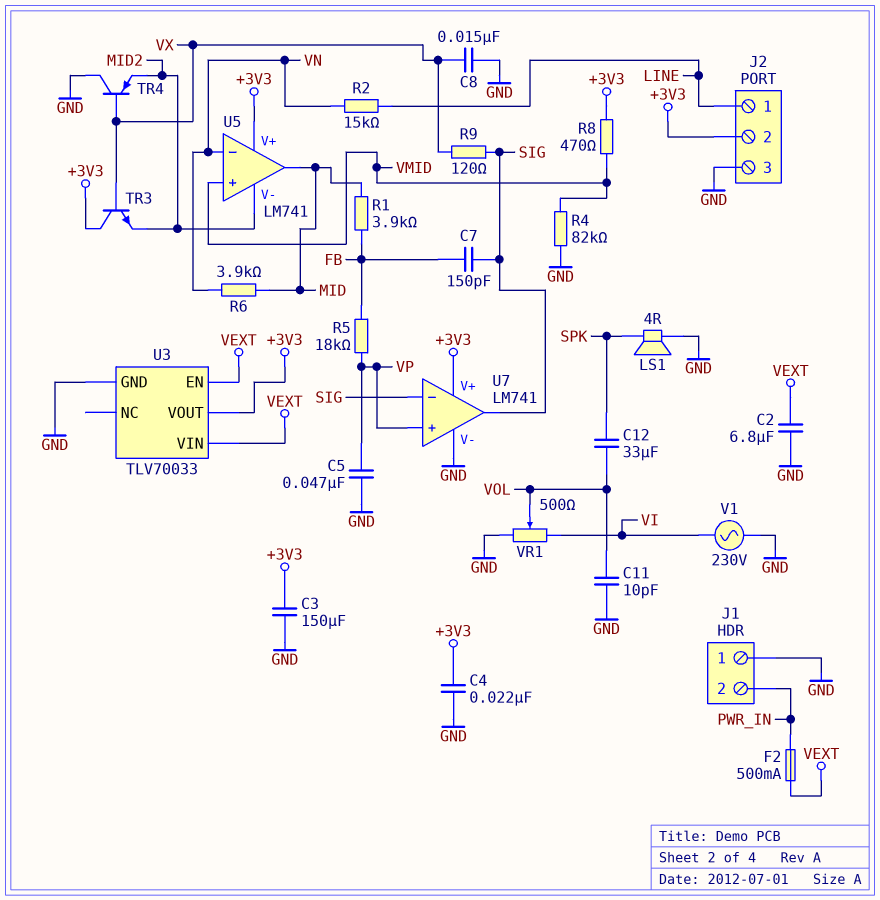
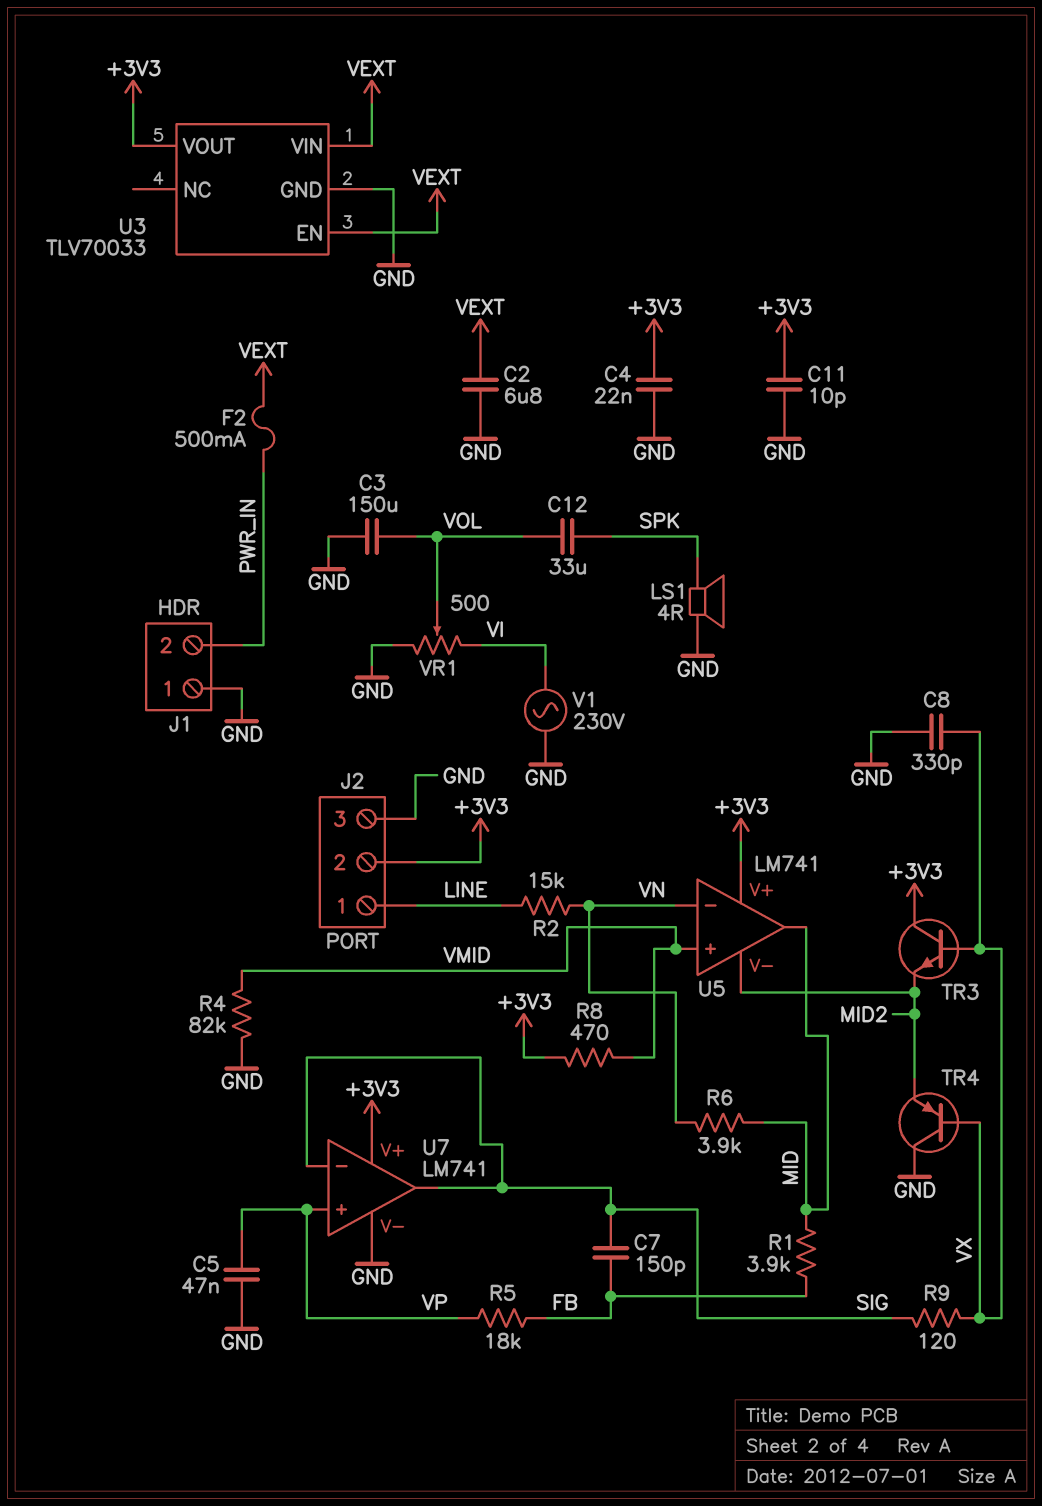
C3: 150uF (+3V3, GND) -> 150uF (GND, VOL)
C8: 15nF (GND, VX) -> 330pF (GND, VX)
C11: 10pF (GND, VOL) -> 10pF (+3V3, GND)

